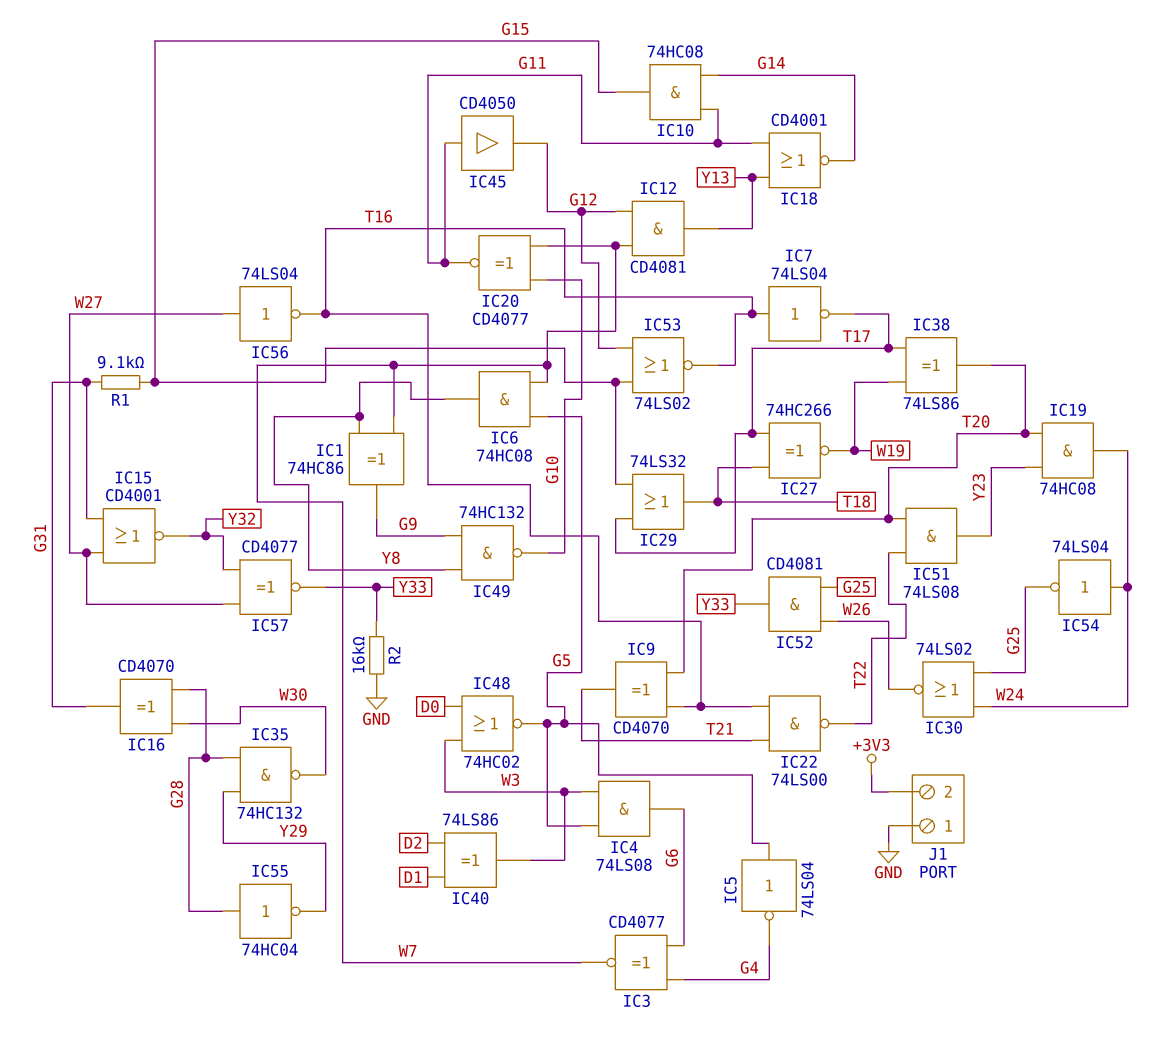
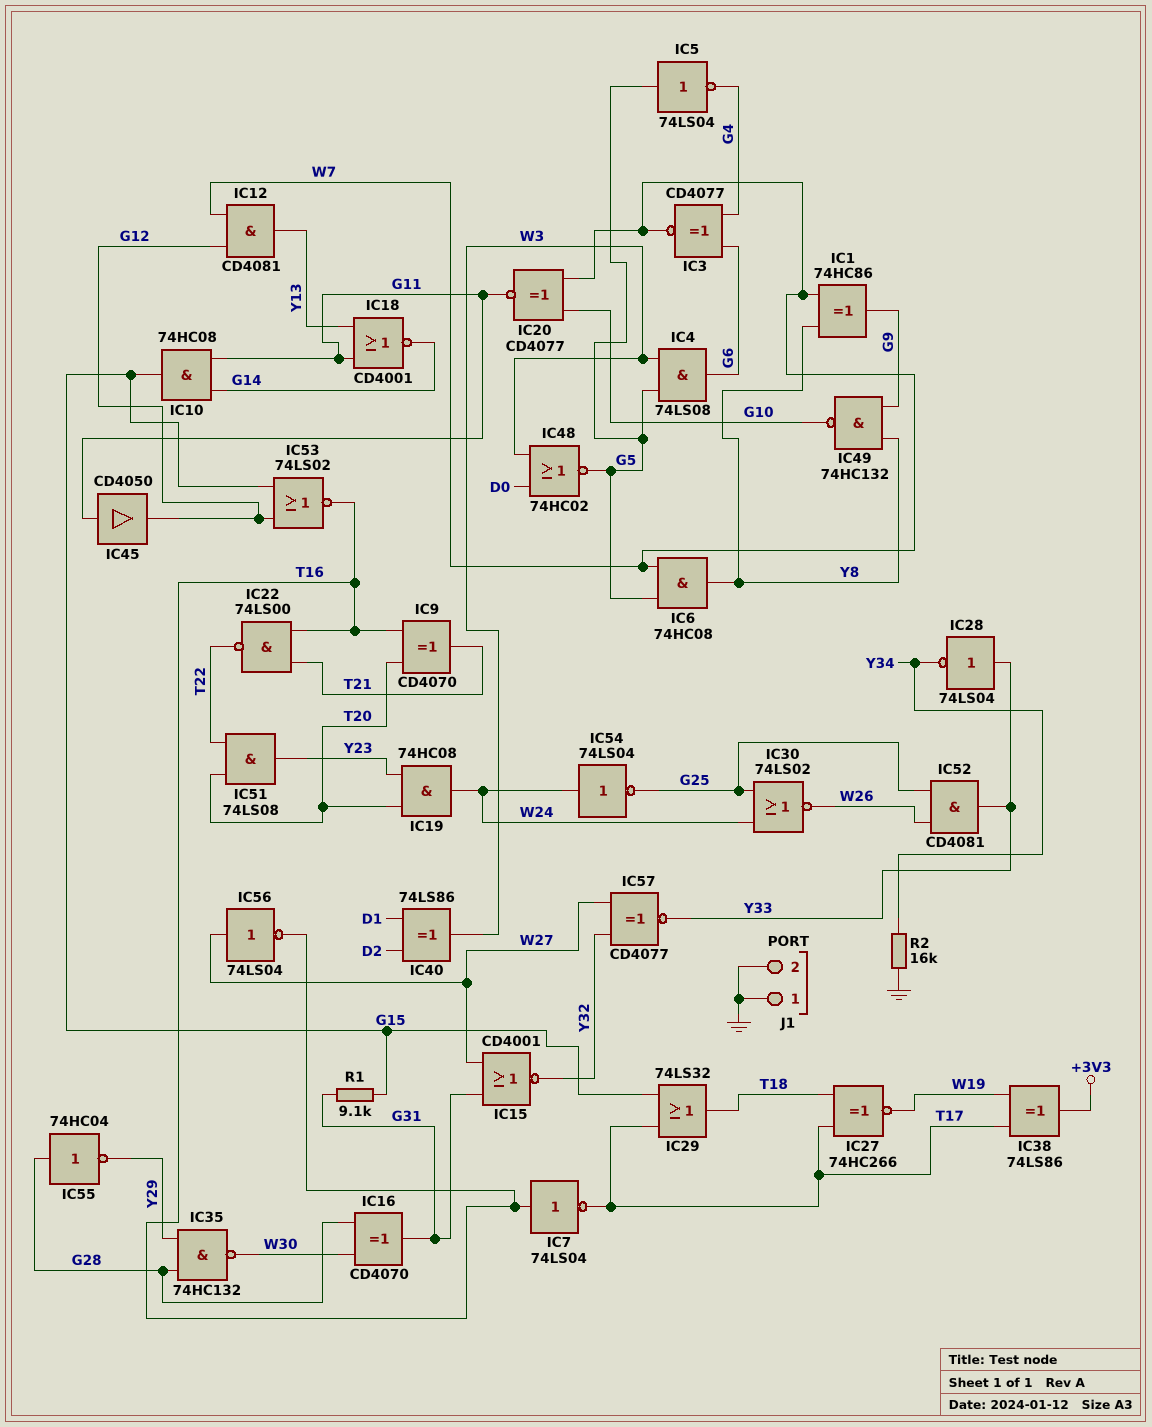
IC28: none -> NOT 74LS04 (in Y33, out Y34)
IC38: XOR 74LS86 (in T17, in W19, out T20) -> XOR 74LS86 (in T17, in W19, out +3V3)
J1 pin 2: +3V3 -> GND
R2: 16k (GND, Y33) -> 16k (GND, Y34)

